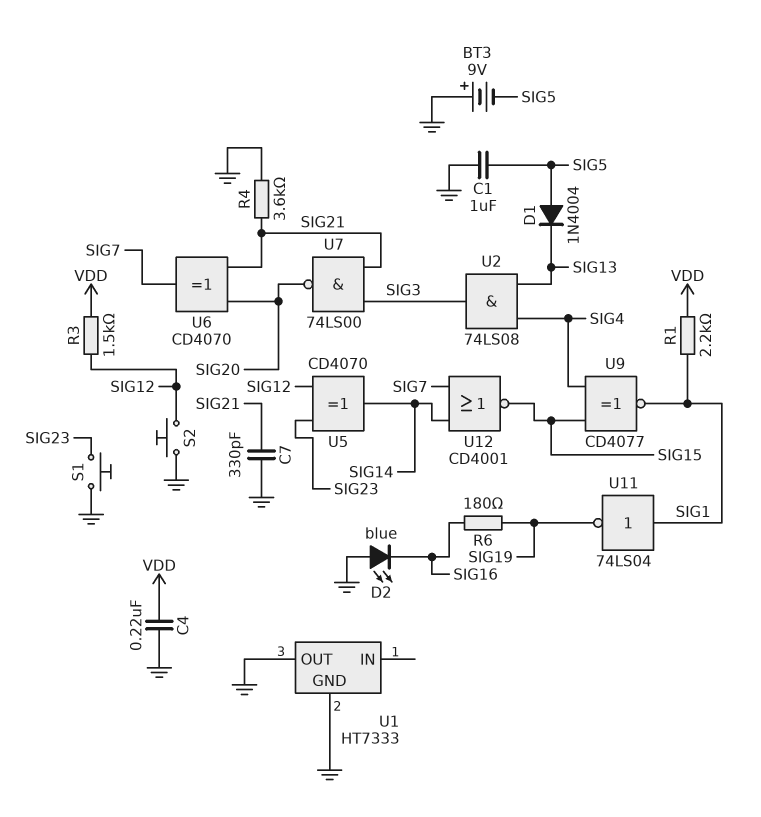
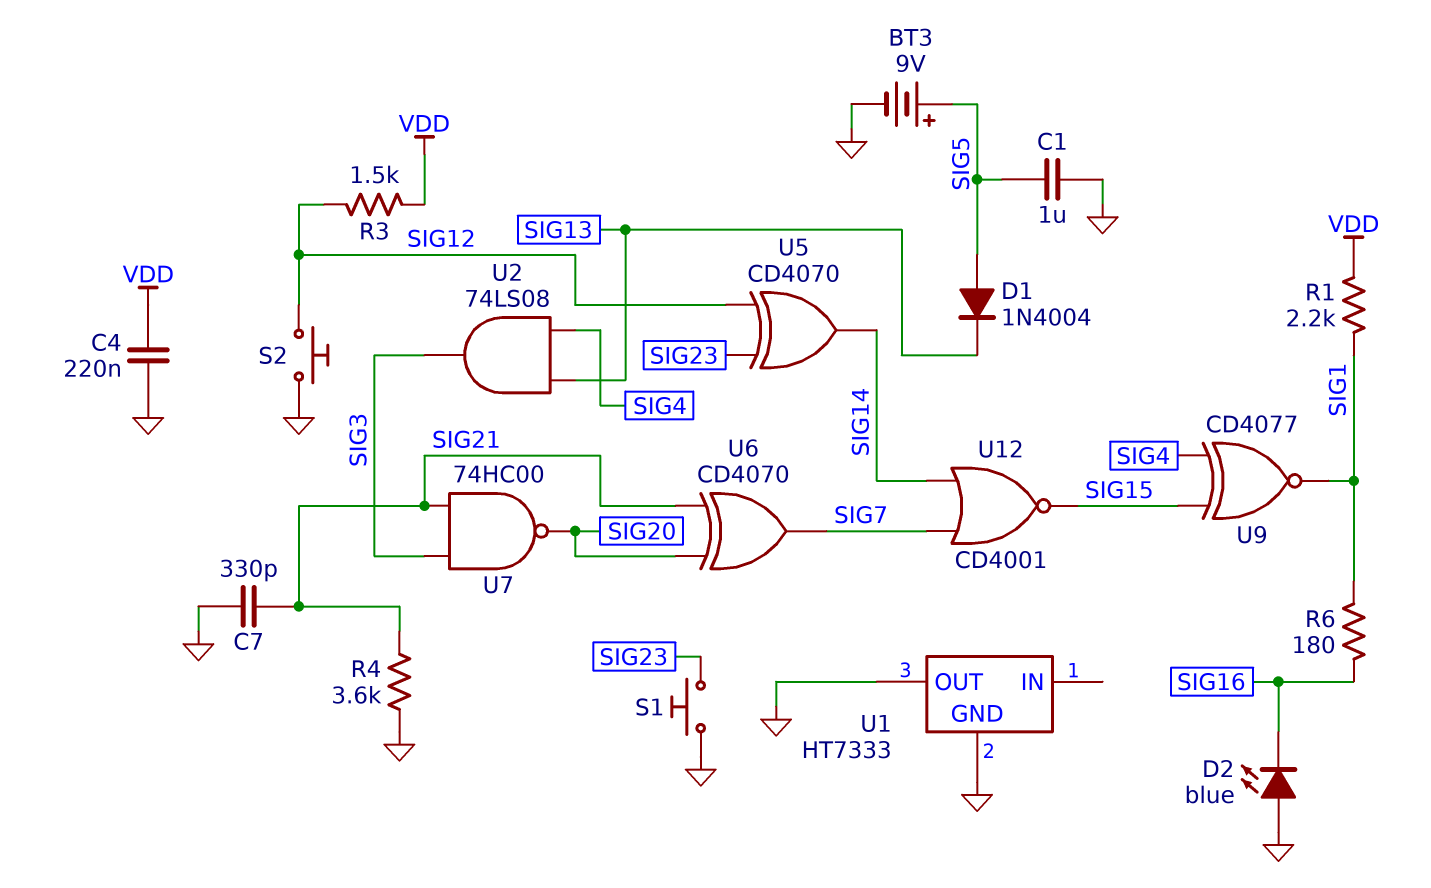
BT3: 9V (plus GND, minus SIG5) -> 9V (plus SIG5, minus GND)
R6: 180 (SIG16, SIG19) -> 180 (SIG1, SIG16)
U7: NAND 74LS00 (in SIG3, in SIG21, out SIG20) -> NAND 74HC00 (in SIG3, in SIG21, out SIG20)
U11: NOT 74LS04 (in SIG1, out SIG19) -> none

